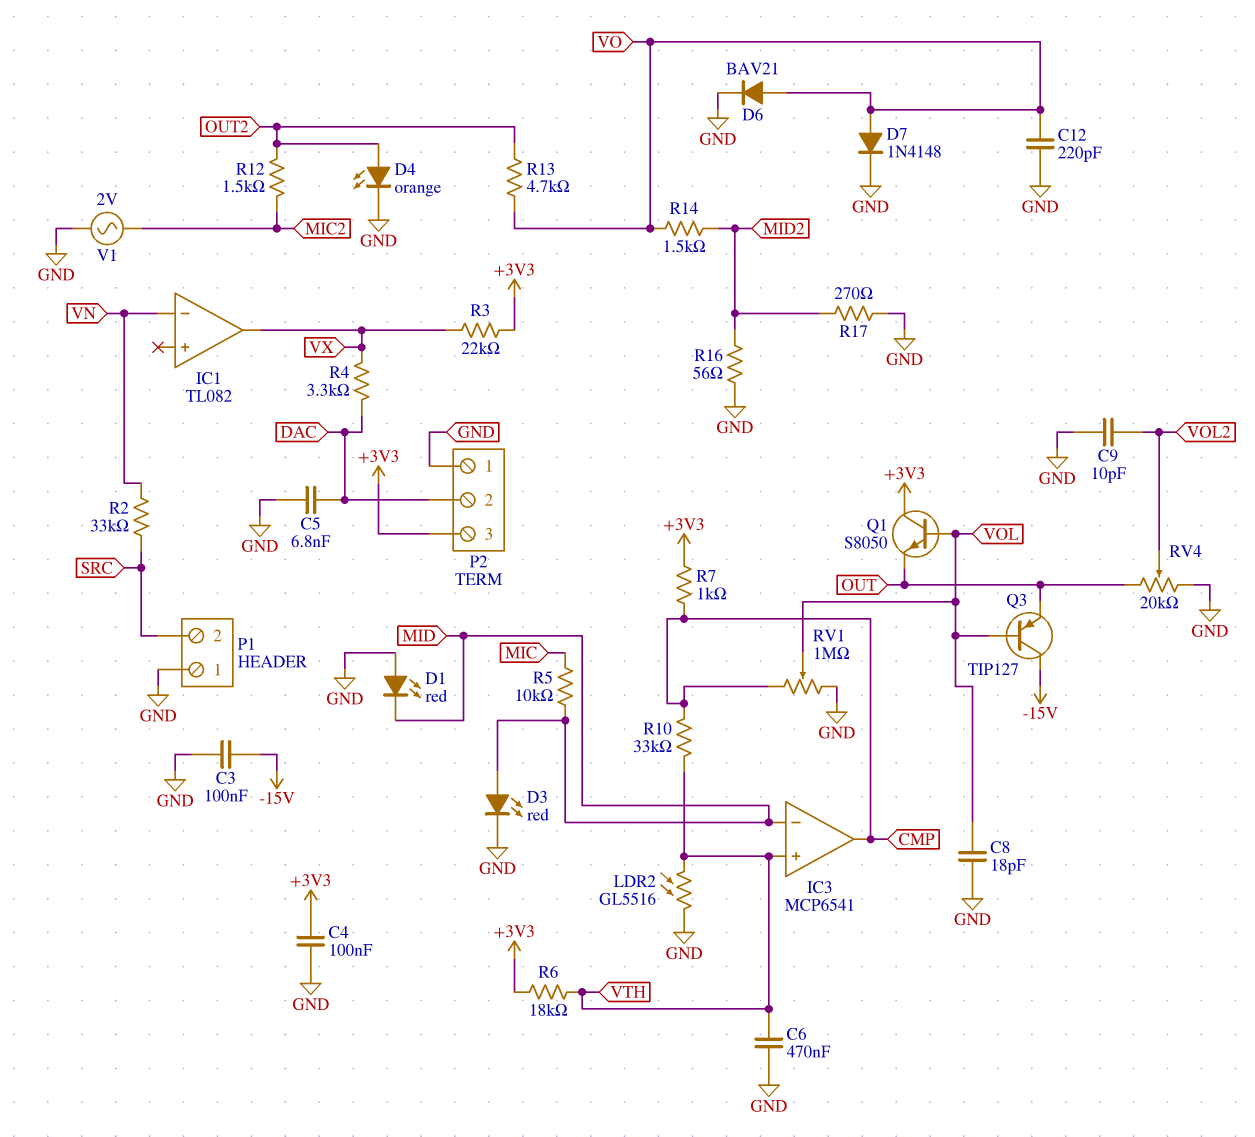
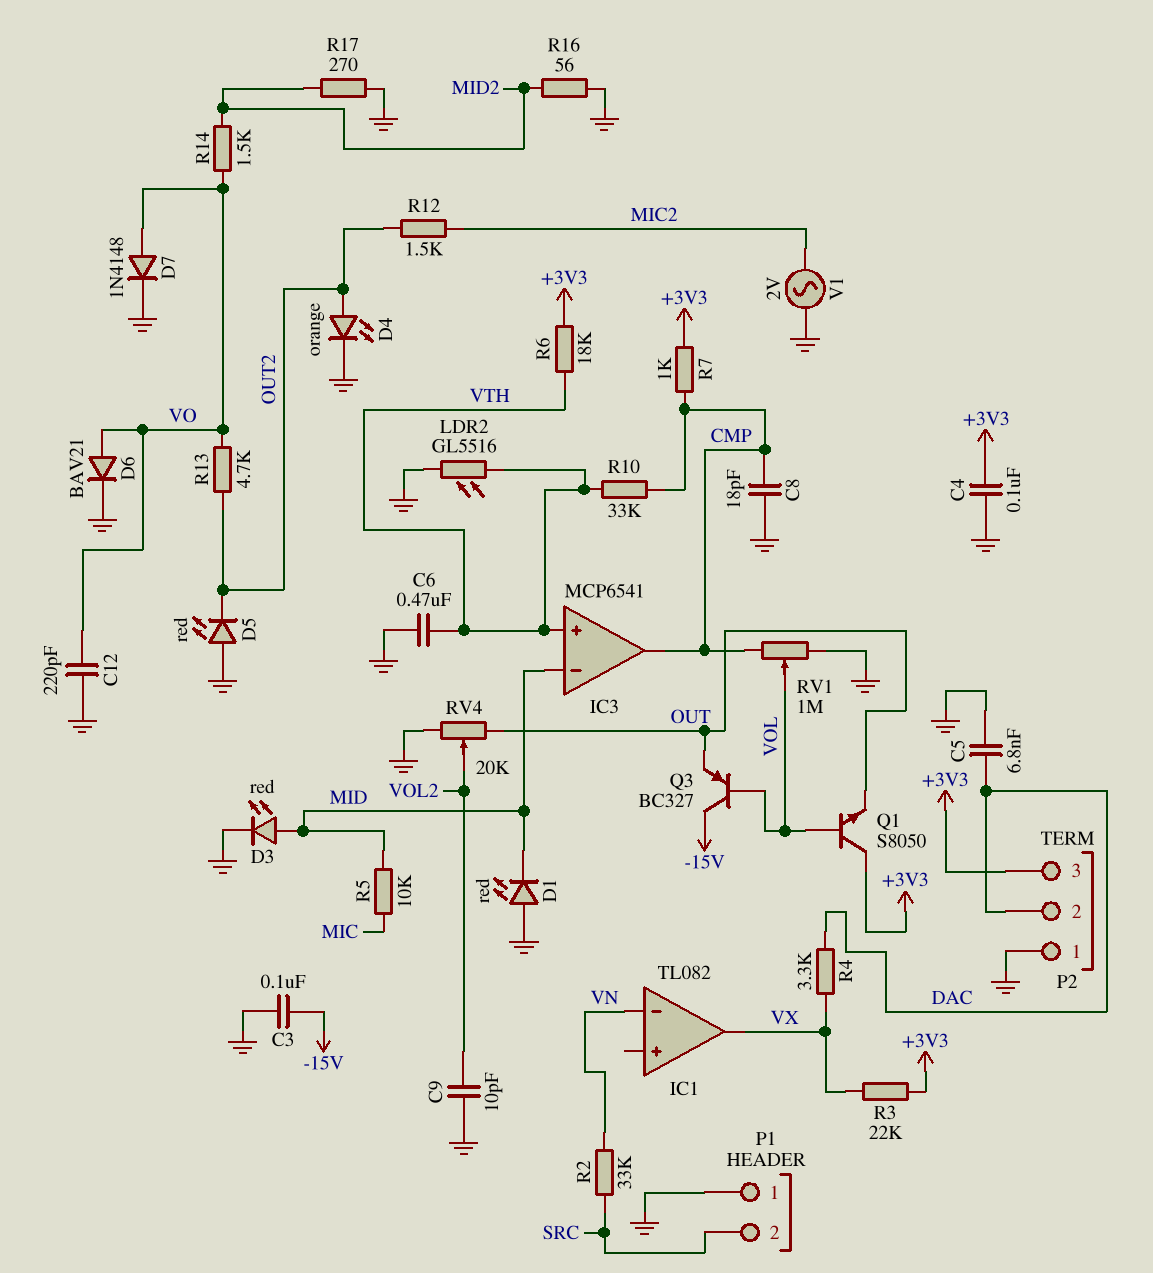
C8: 18pF (GND, VOL) -> 18pF (CMP, GND)
D5: none -> LED red (A GND, K OUT2)
Q3: PNP TIP127 (B VOL, C -15V, E OUT) -> PNP BC327 (B VOL, C -15V, E OUT)

